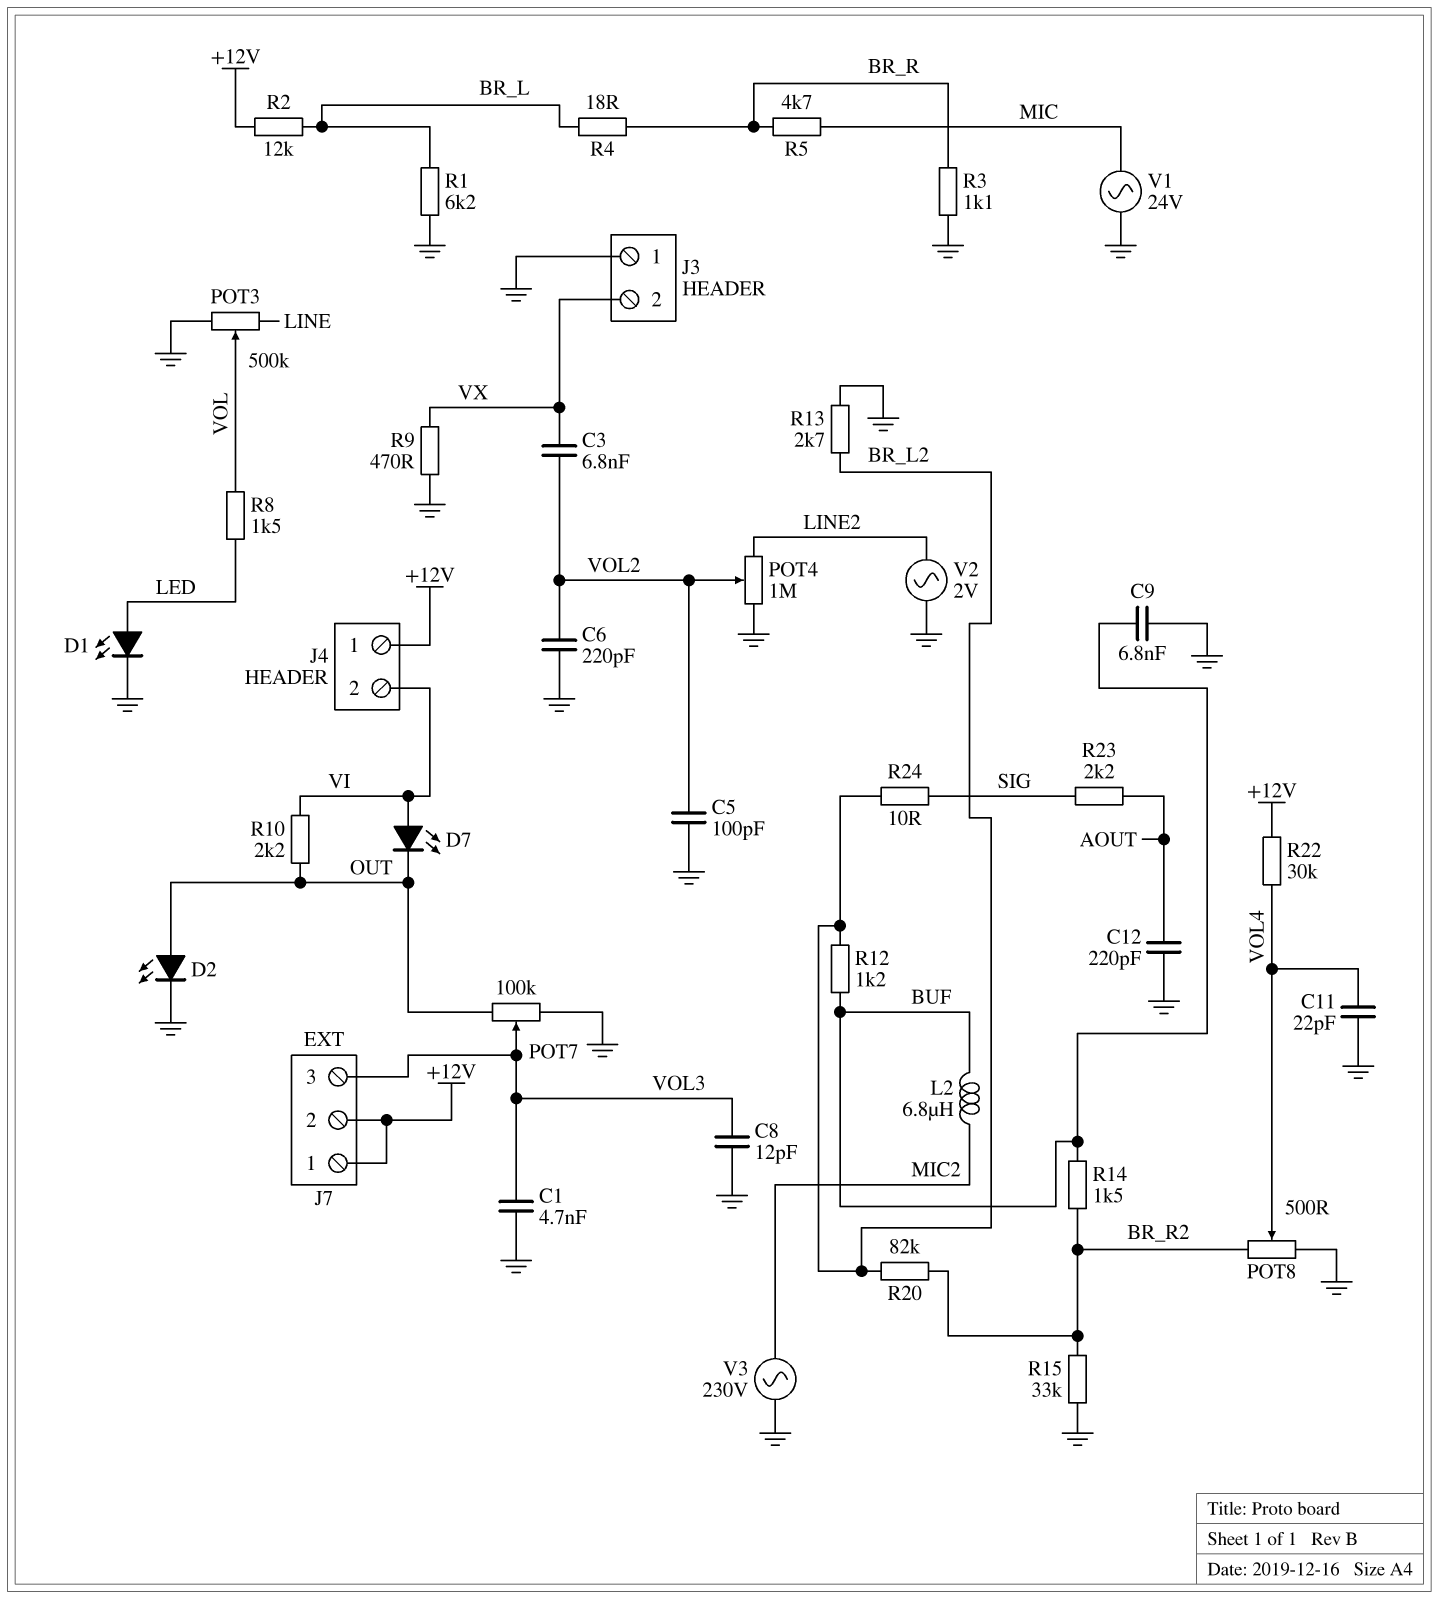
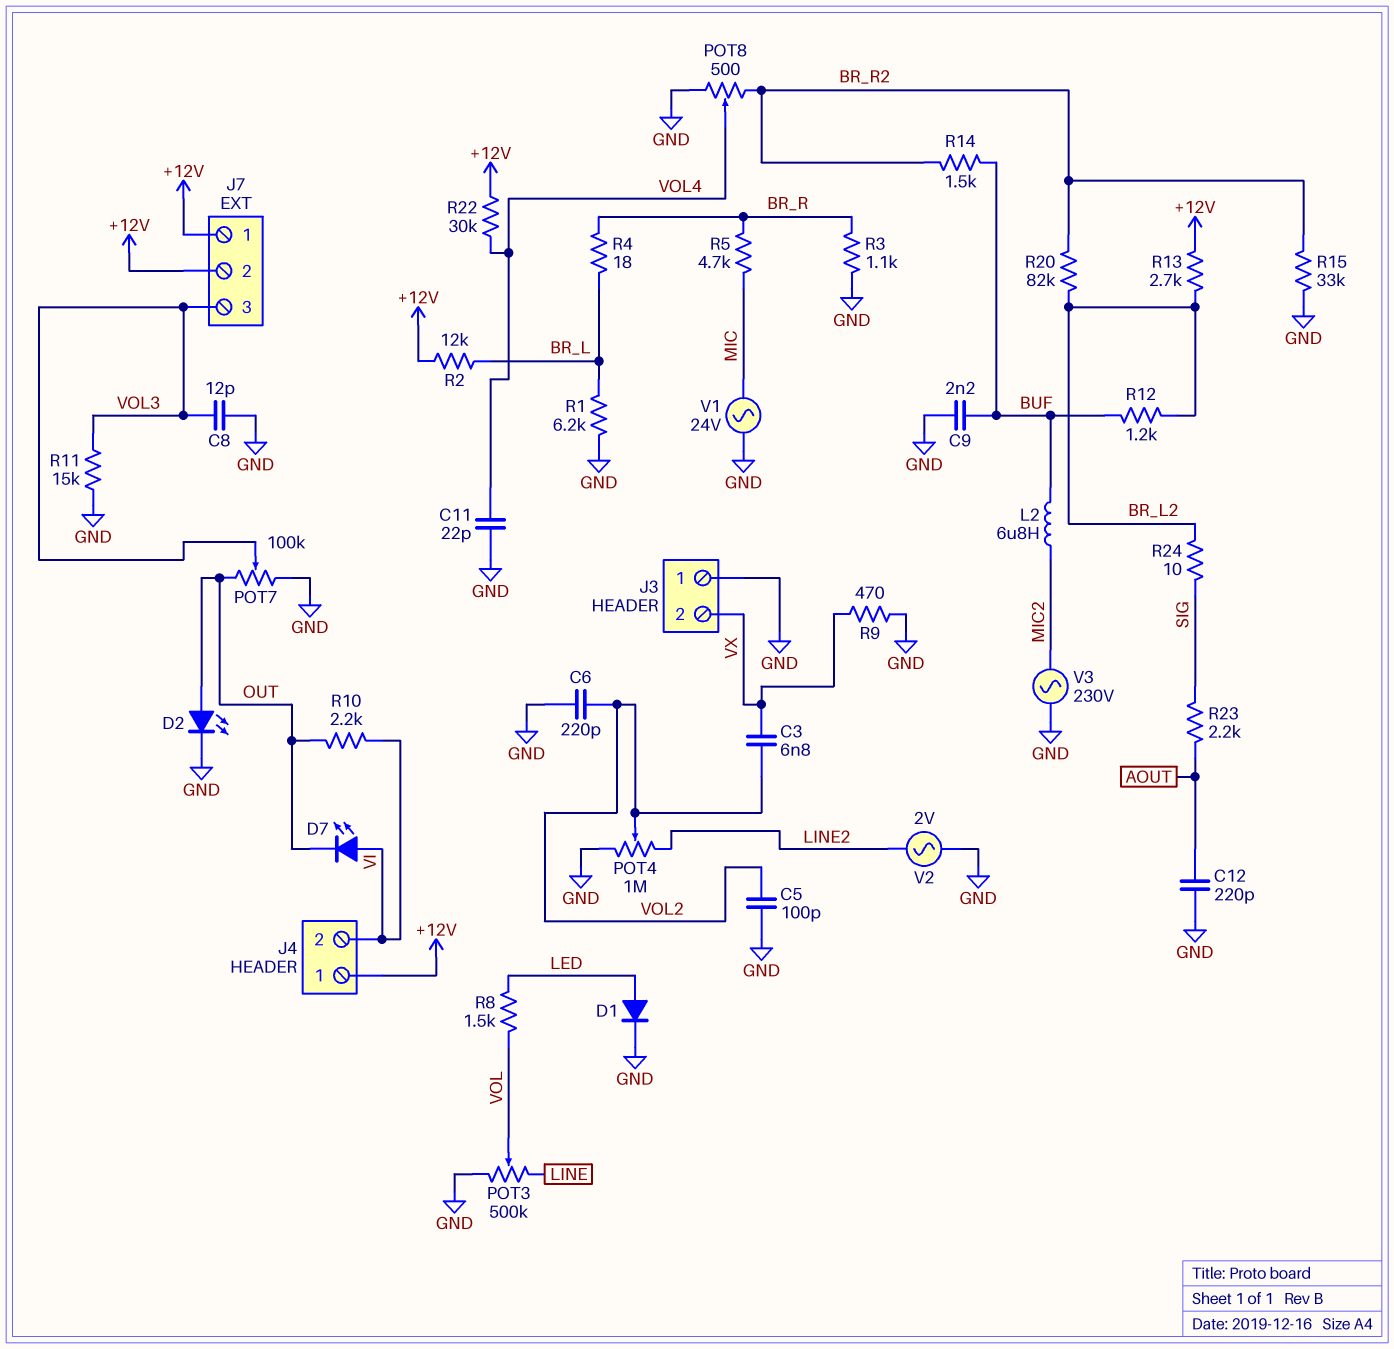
C1: 4.7nF (GND, VOL3) -> none
C9: 6.8nF (BUF, GND) -> 2.2nF (BUF, GND)
D1: LED (A LED, K GND) -> diode (A LED, K GND)
R11: none -> 15k (GND, VOL3)
R13: 2.7k (BR_L2, GND) -> 2.7k (+12V, BR_L2)

